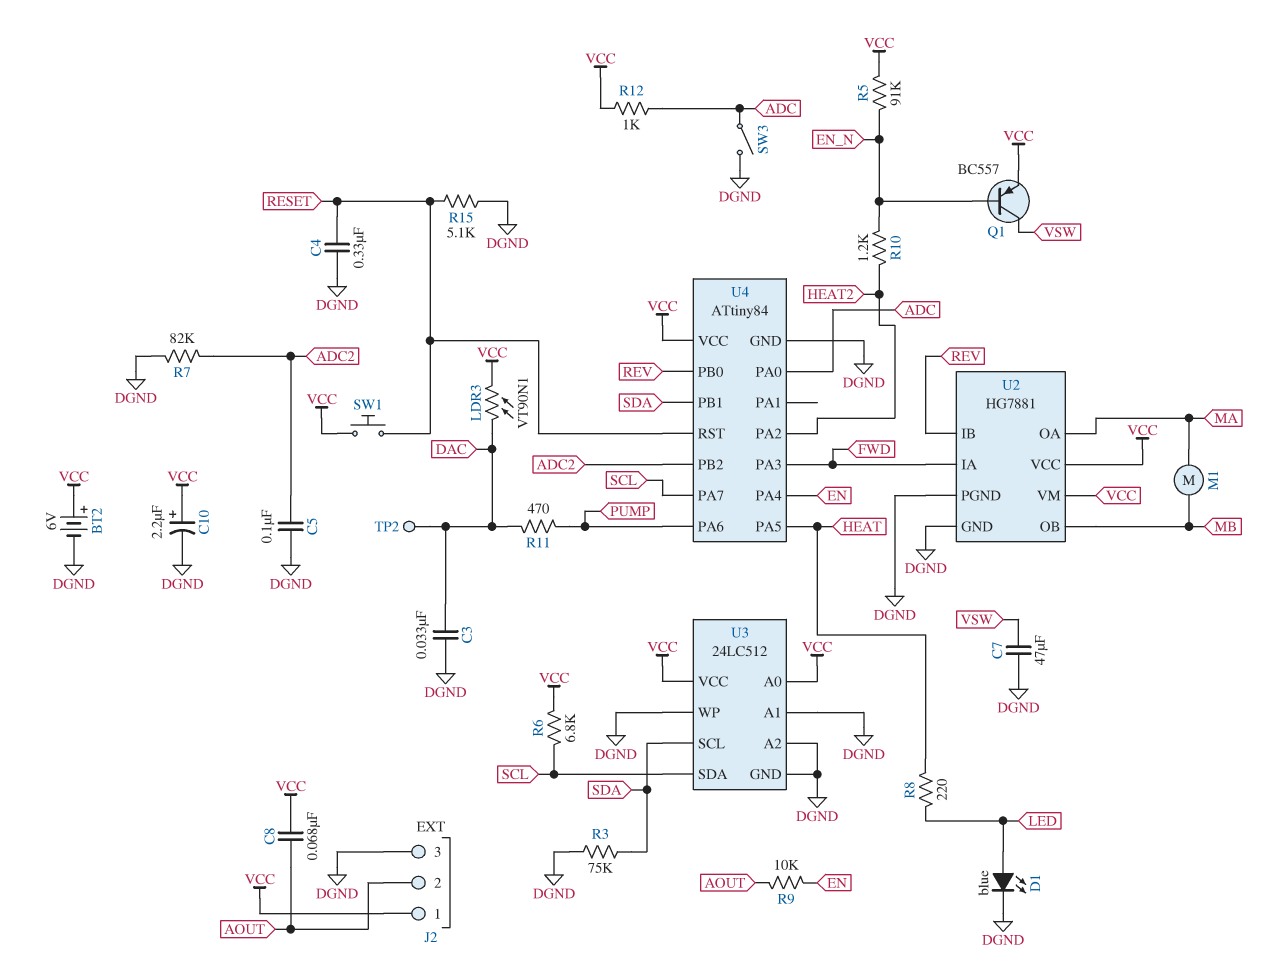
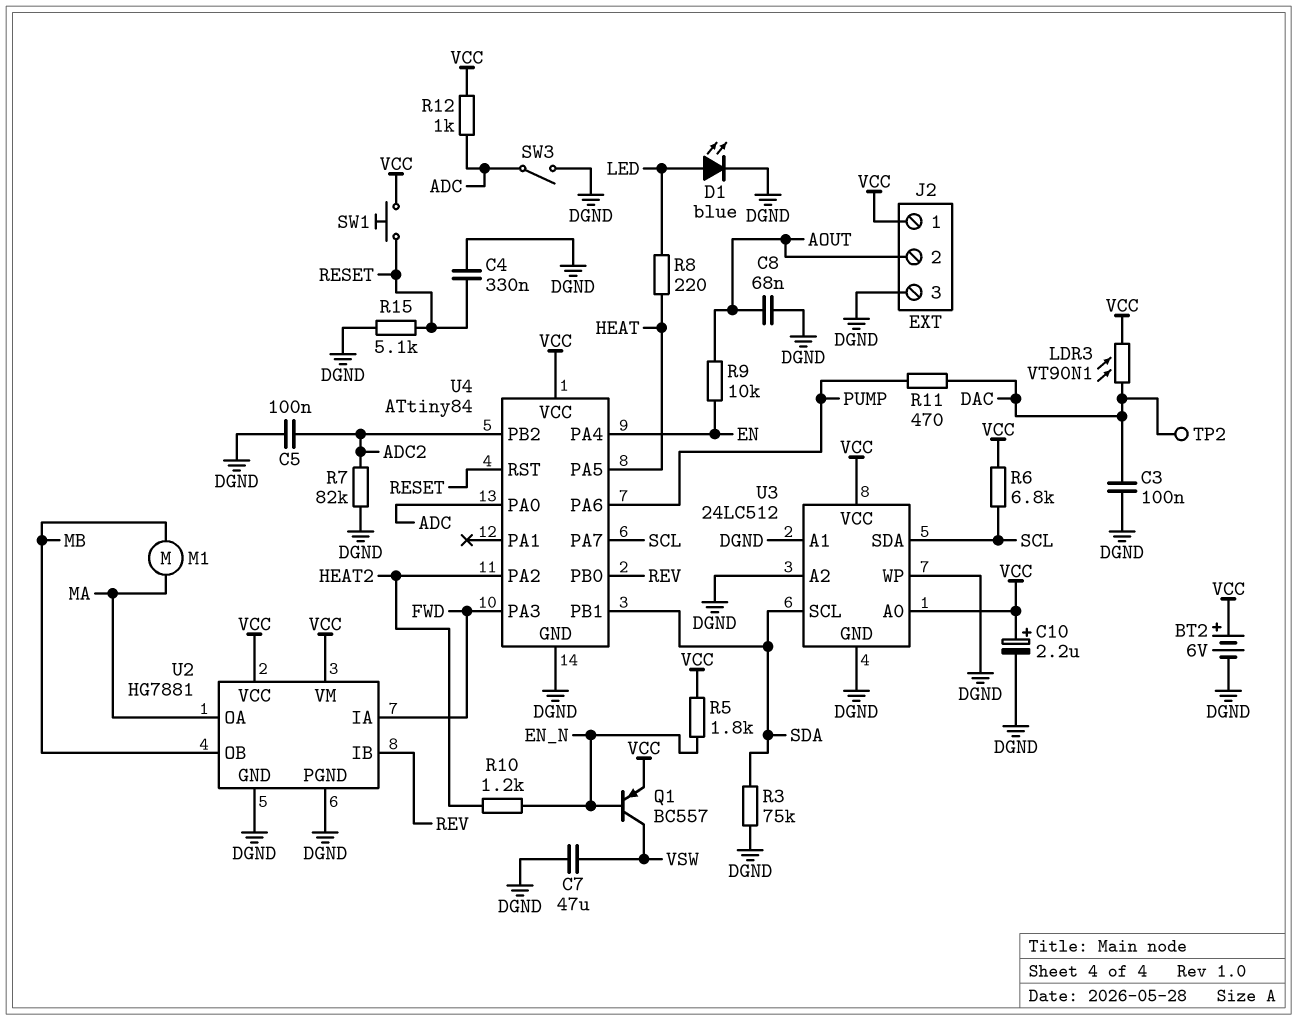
C3: 33nF (DAC, DGND) -> 100nF (DAC, DGND)
C8: 68nF (AOUT, VCC) -> 68nF (AOUT, DGND)
R5: 91k (EN_N, VCC) -> 1.8k (EN_N, VCC)

